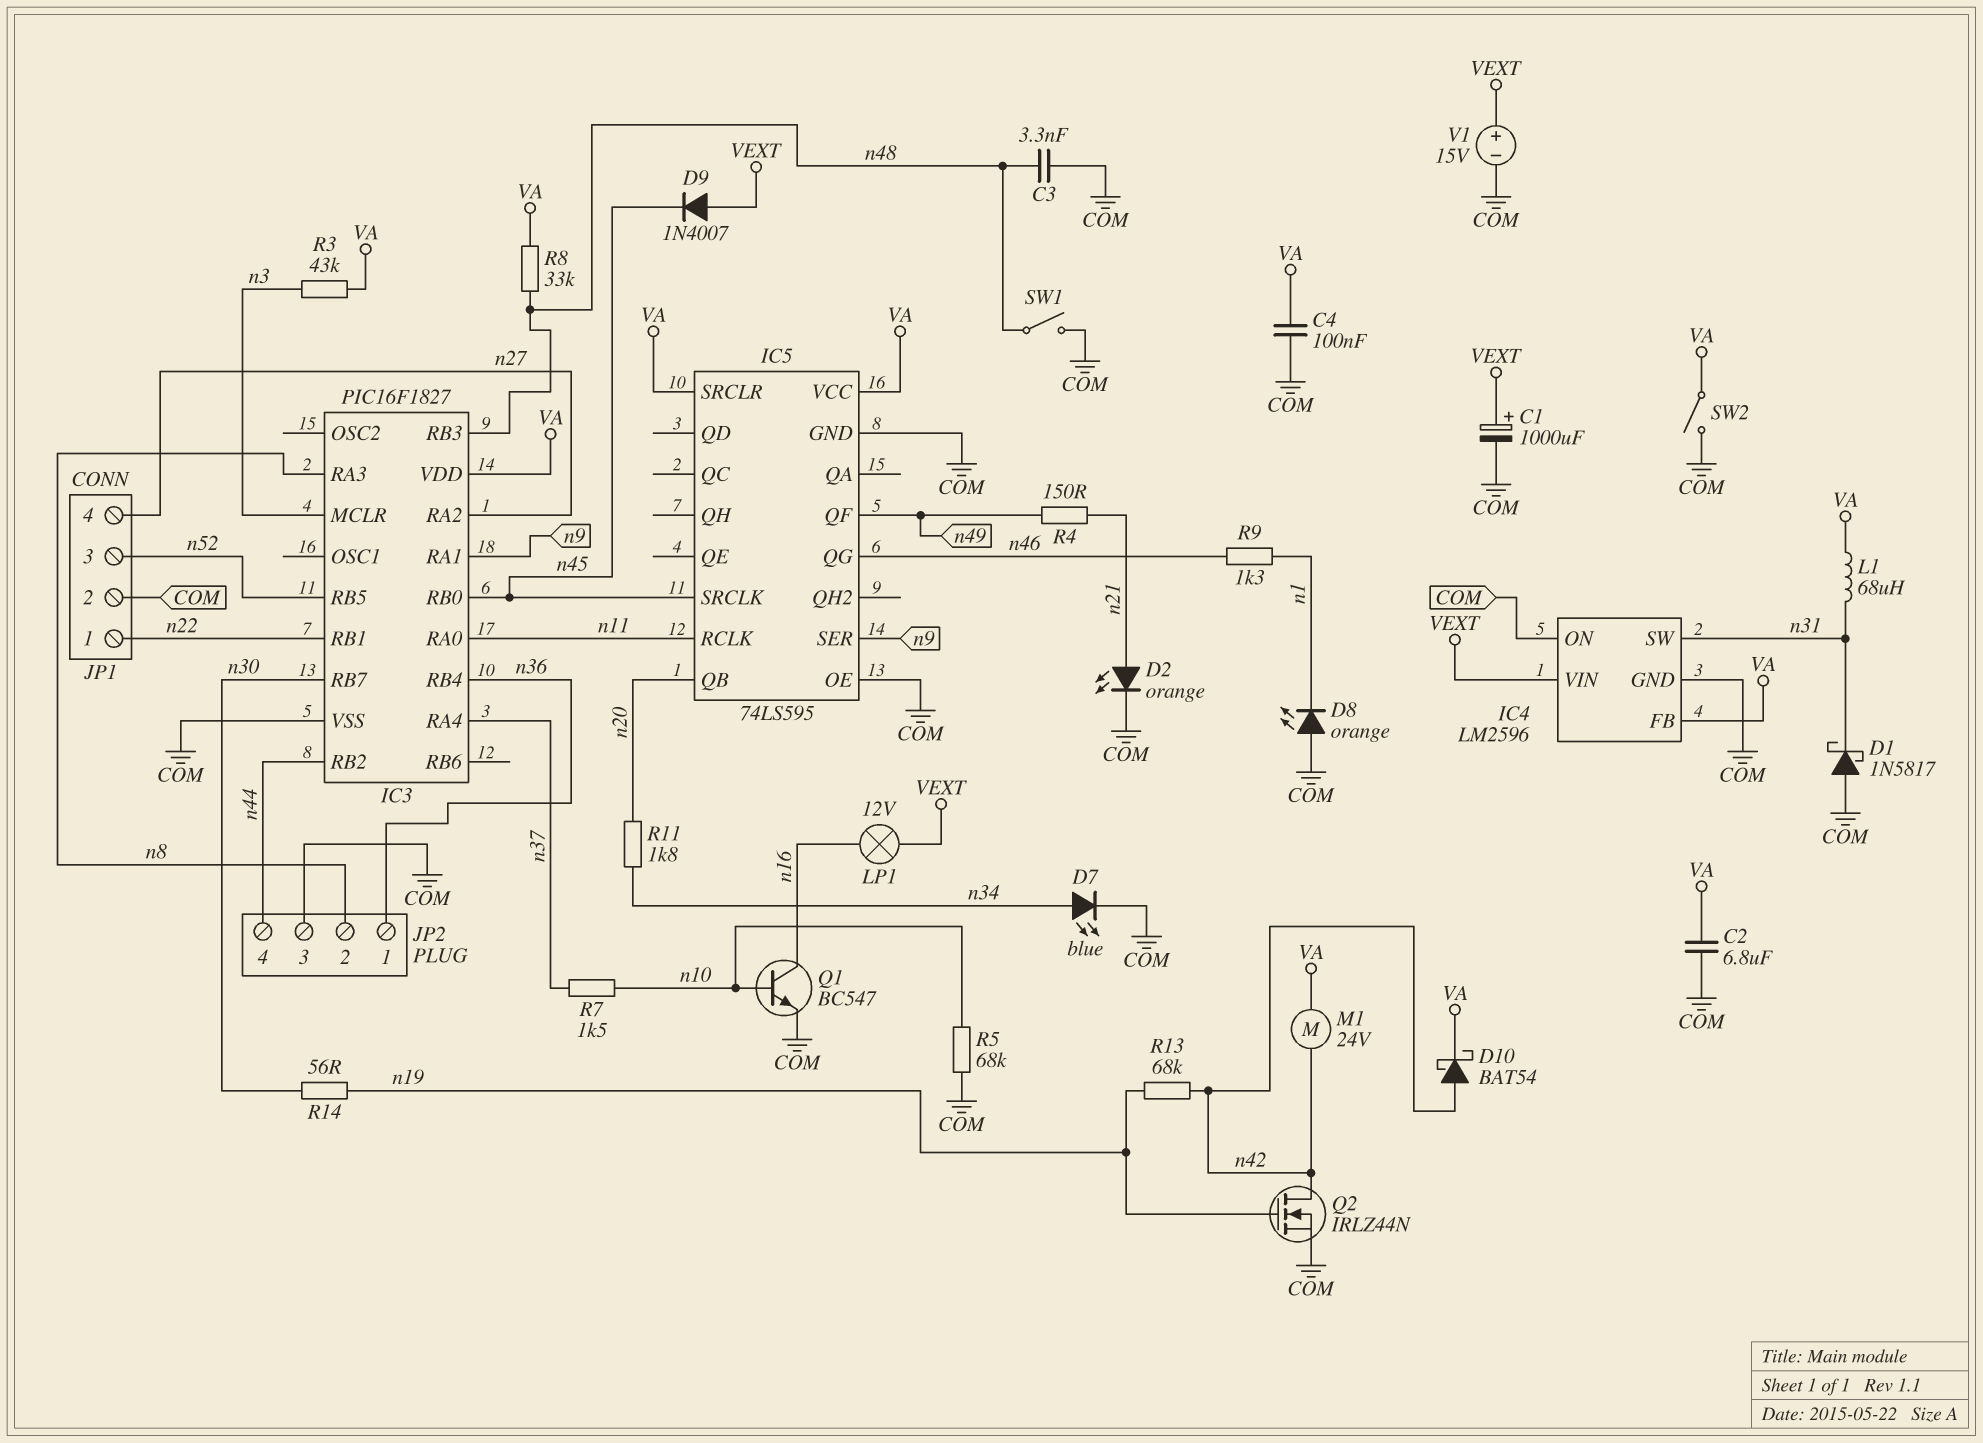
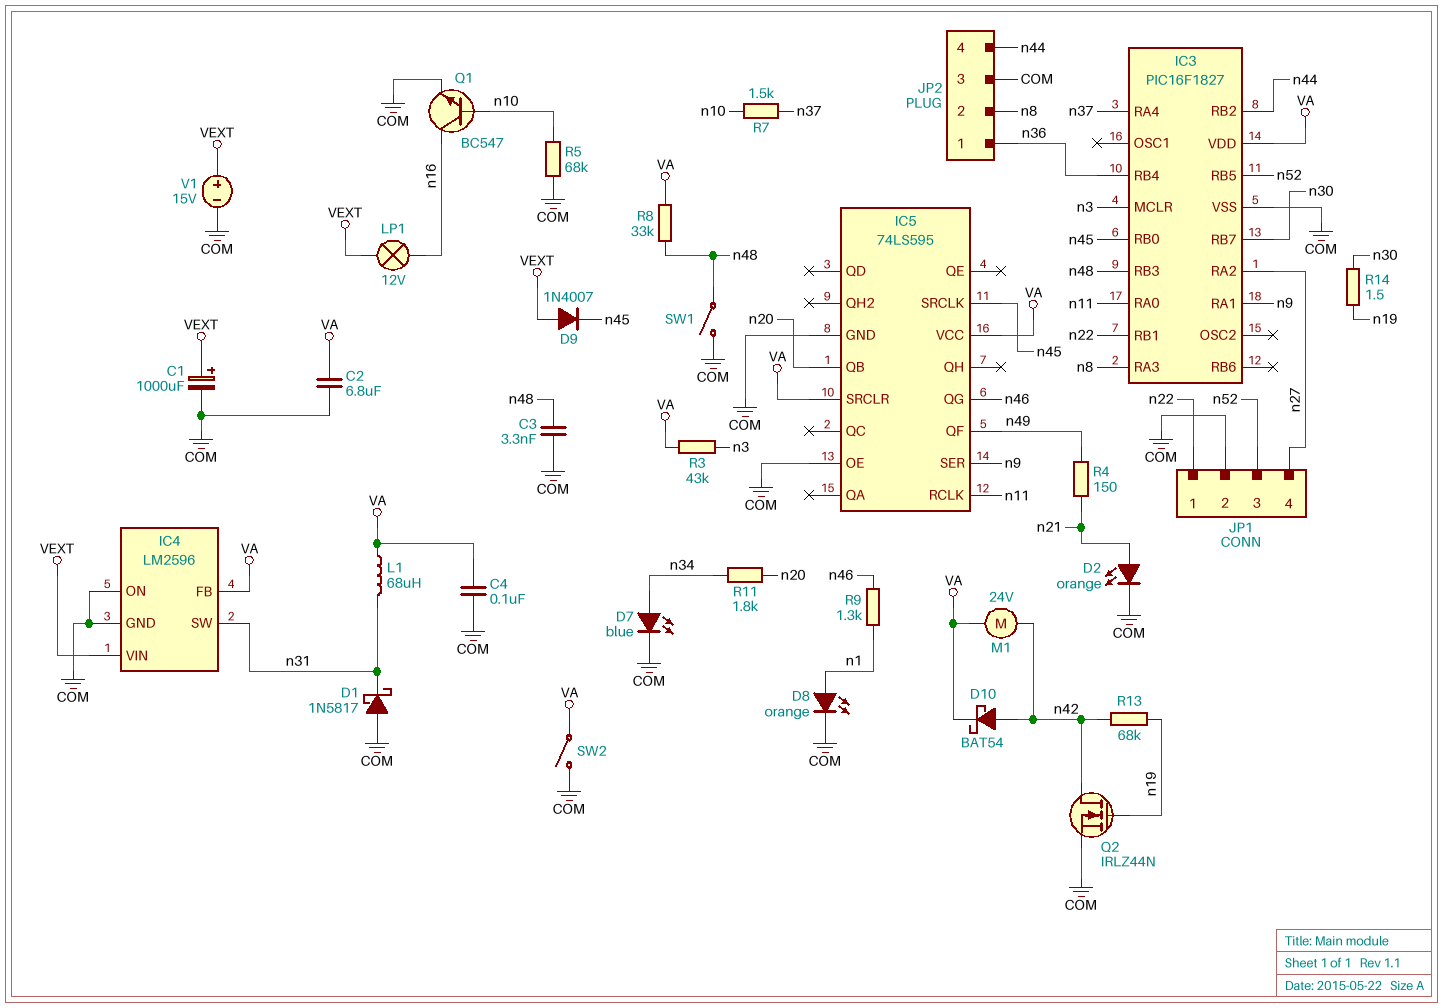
D8: LED orange (A COM, K n1) -> LED orange (A n1, K COM)
R14: 56 (n19, n30) -> 1.5 (n19, n30)

